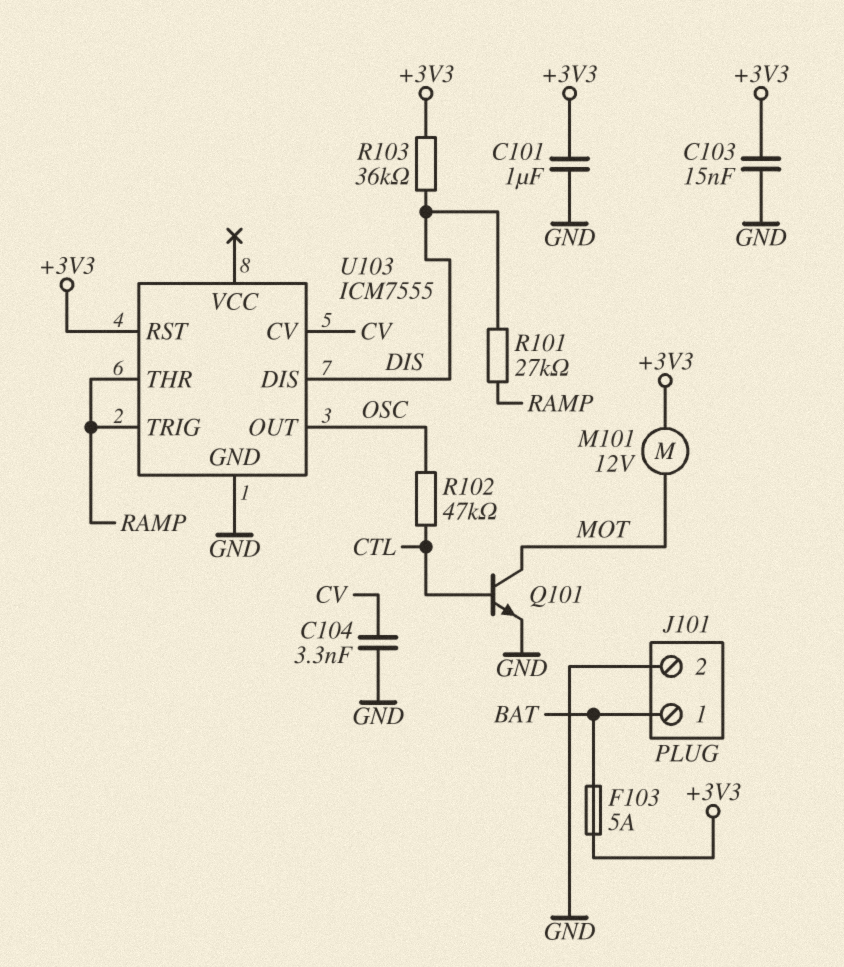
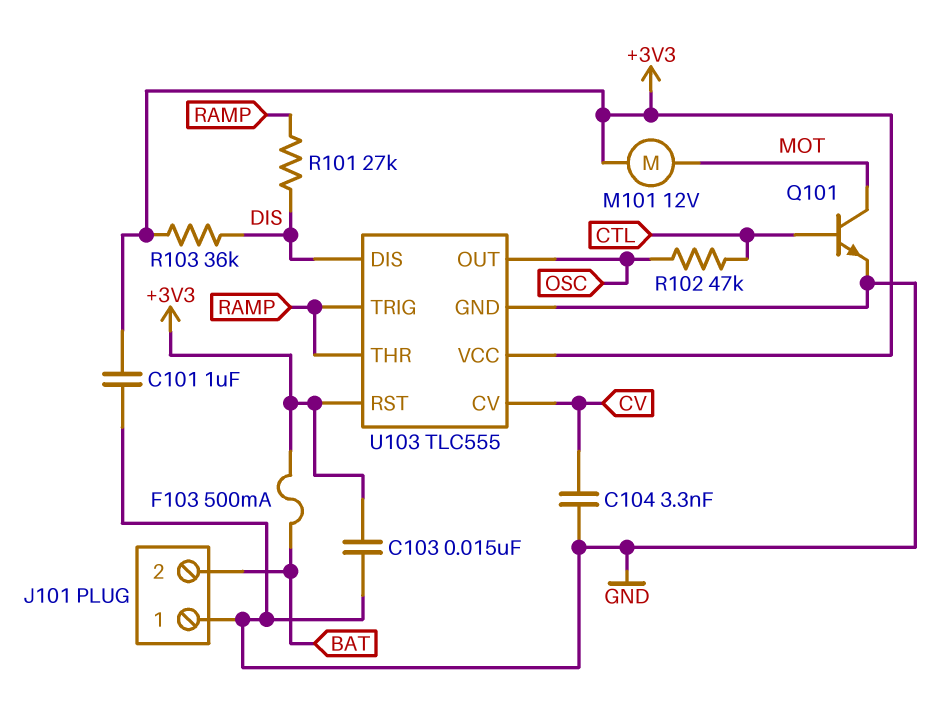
F103: 5A (+3V3, BAT) -> 500mA (+3V3, BAT)
J101 pin 1: BAT -> GND
J101 pin 2: GND -> BAT
U103: ICM7555 -> TLC555
U103 pin VCC: none -> +3V3

